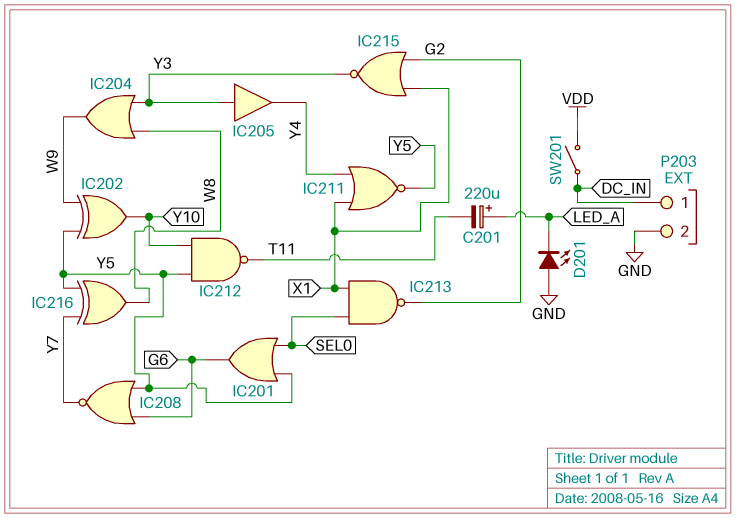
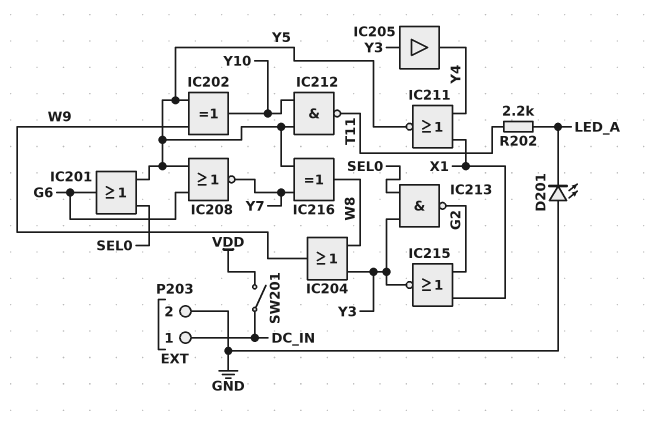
C201: 220uF (plus LED_A, minus T11) -> none
IC213: NAND (in SEL0, in X1, out G2) -> NAND (in SEL0, in Y3, out G2)
R202: none -> 2.2k (LED_A, T11)

